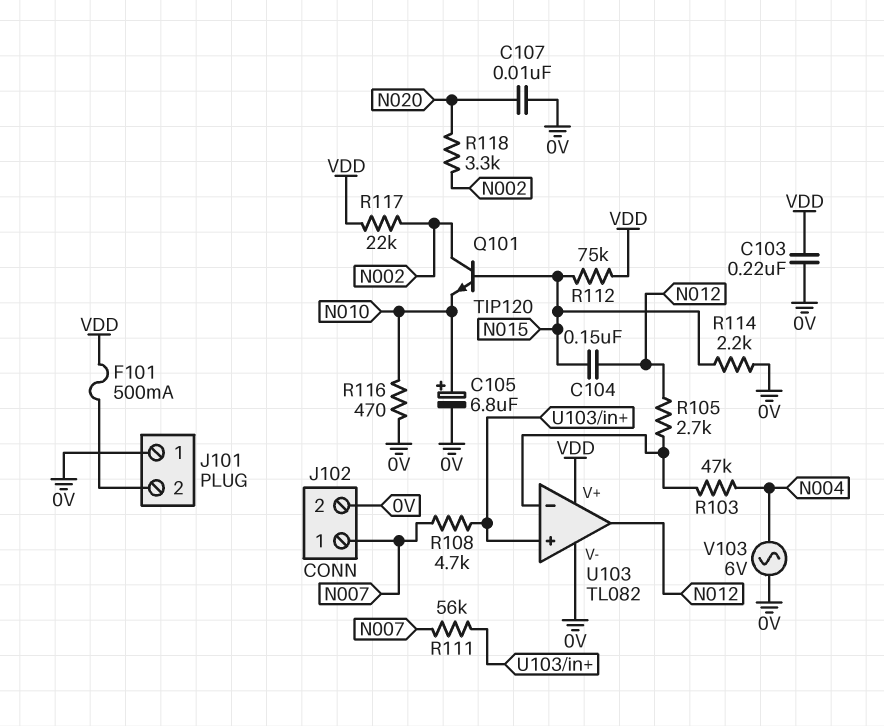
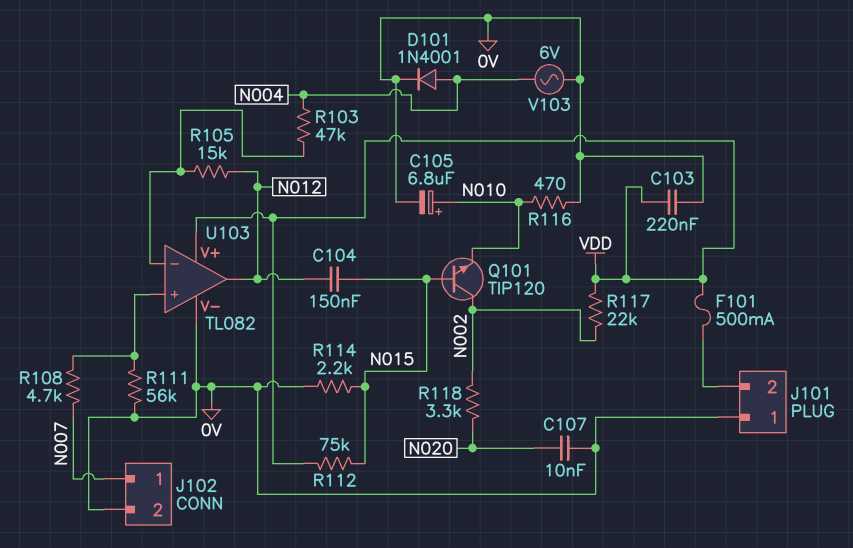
D101: none -> diode 1N4001 (A N004, K 0V)
R105: 2.7k (N012, U103/in-) -> 15k (N012, U103/in-)
R111: 56k (N007, U103/in+) -> 56k (0V, U103/in+)

